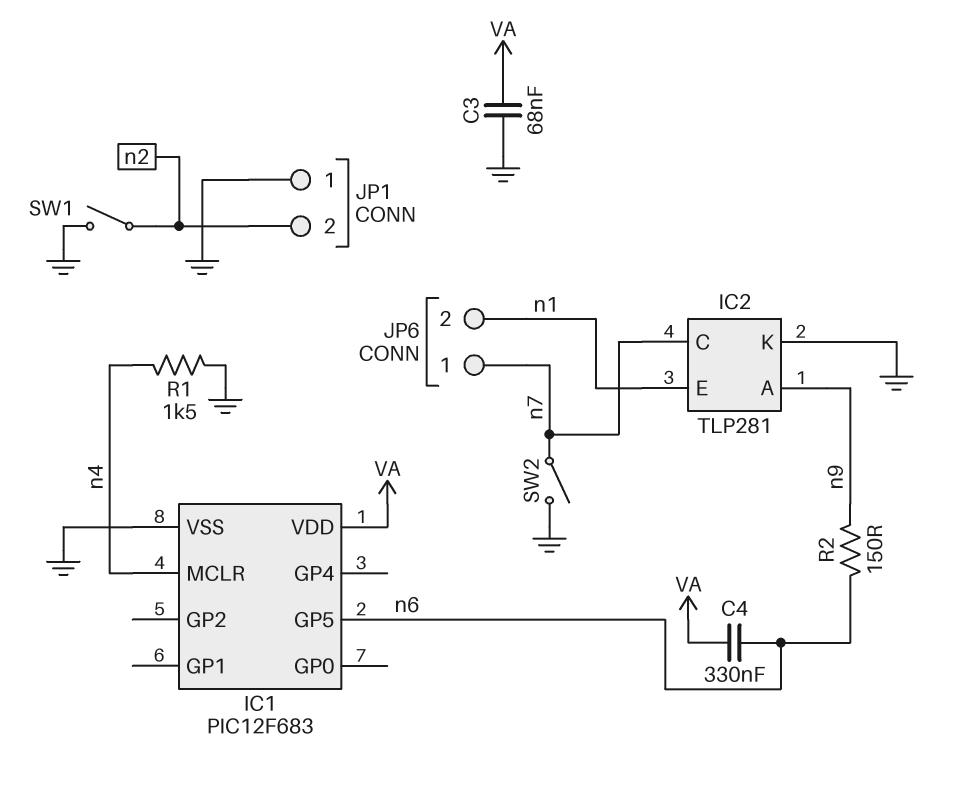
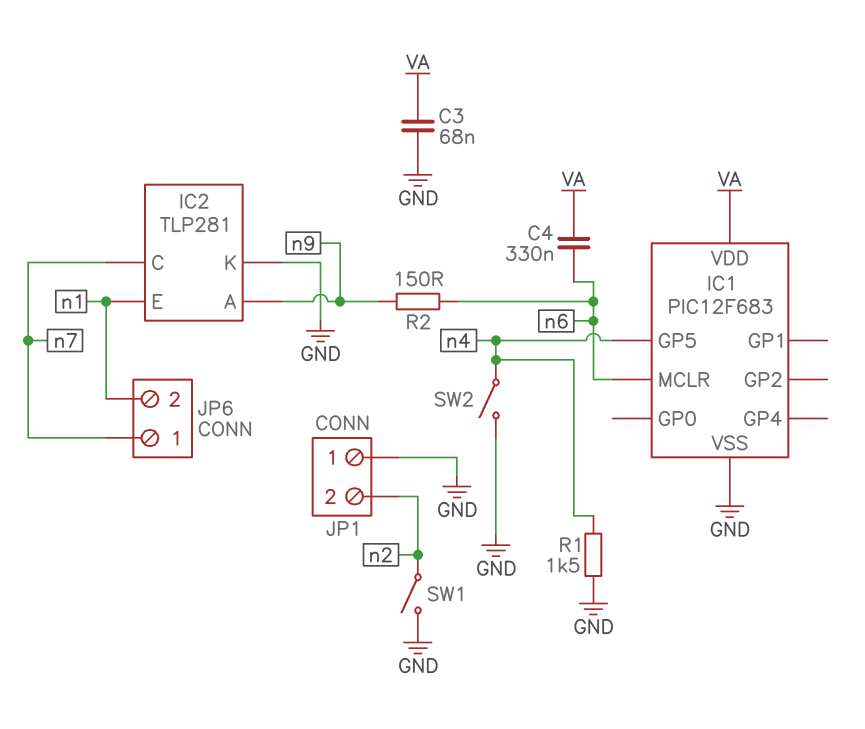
IC1 pin GP5: n6 -> n4
IC1 pin MCLR: n4 -> n6
SW2: switch (GND, n7) -> switch (GND, n4)

